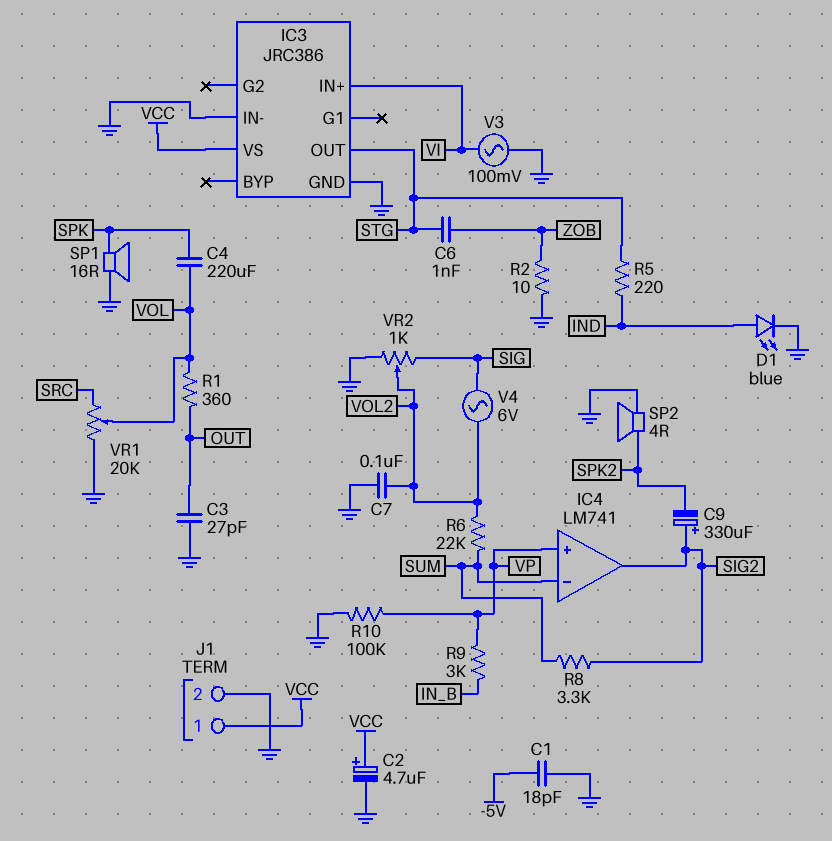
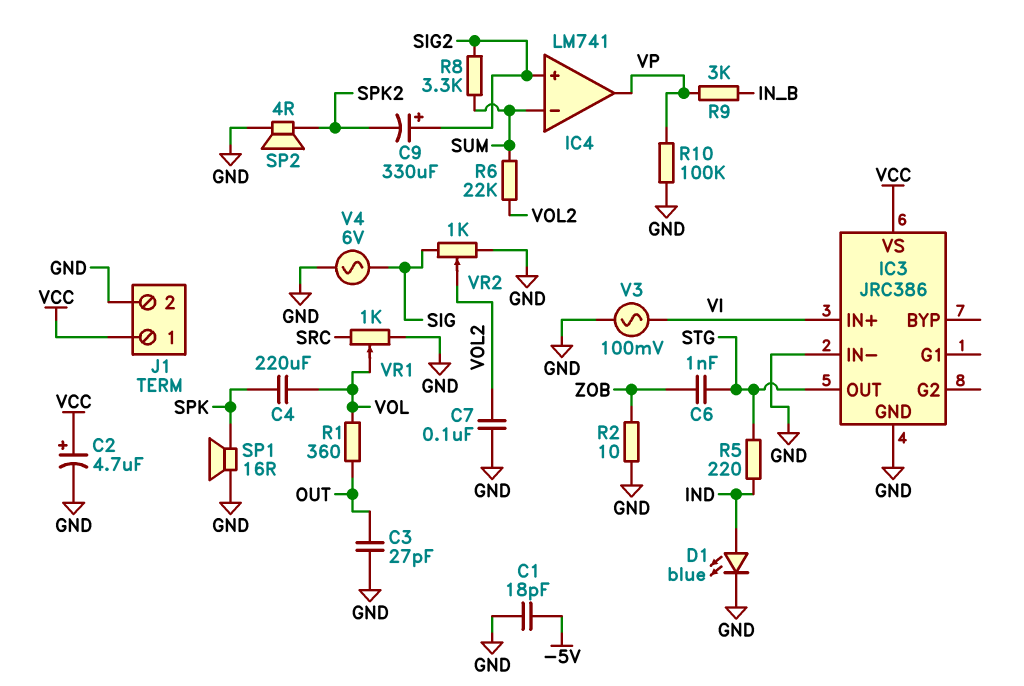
IC4 pin in+: VP -> SIG2
IC4 pin out: SIG2 -> VP
V4: AC 6V (SIG, VOL2) -> AC 6V (GND, SIG)
VR1: 20k (GND, SRC, wiper VOL) -> 1k (GND, SRC, wiper VOL)

